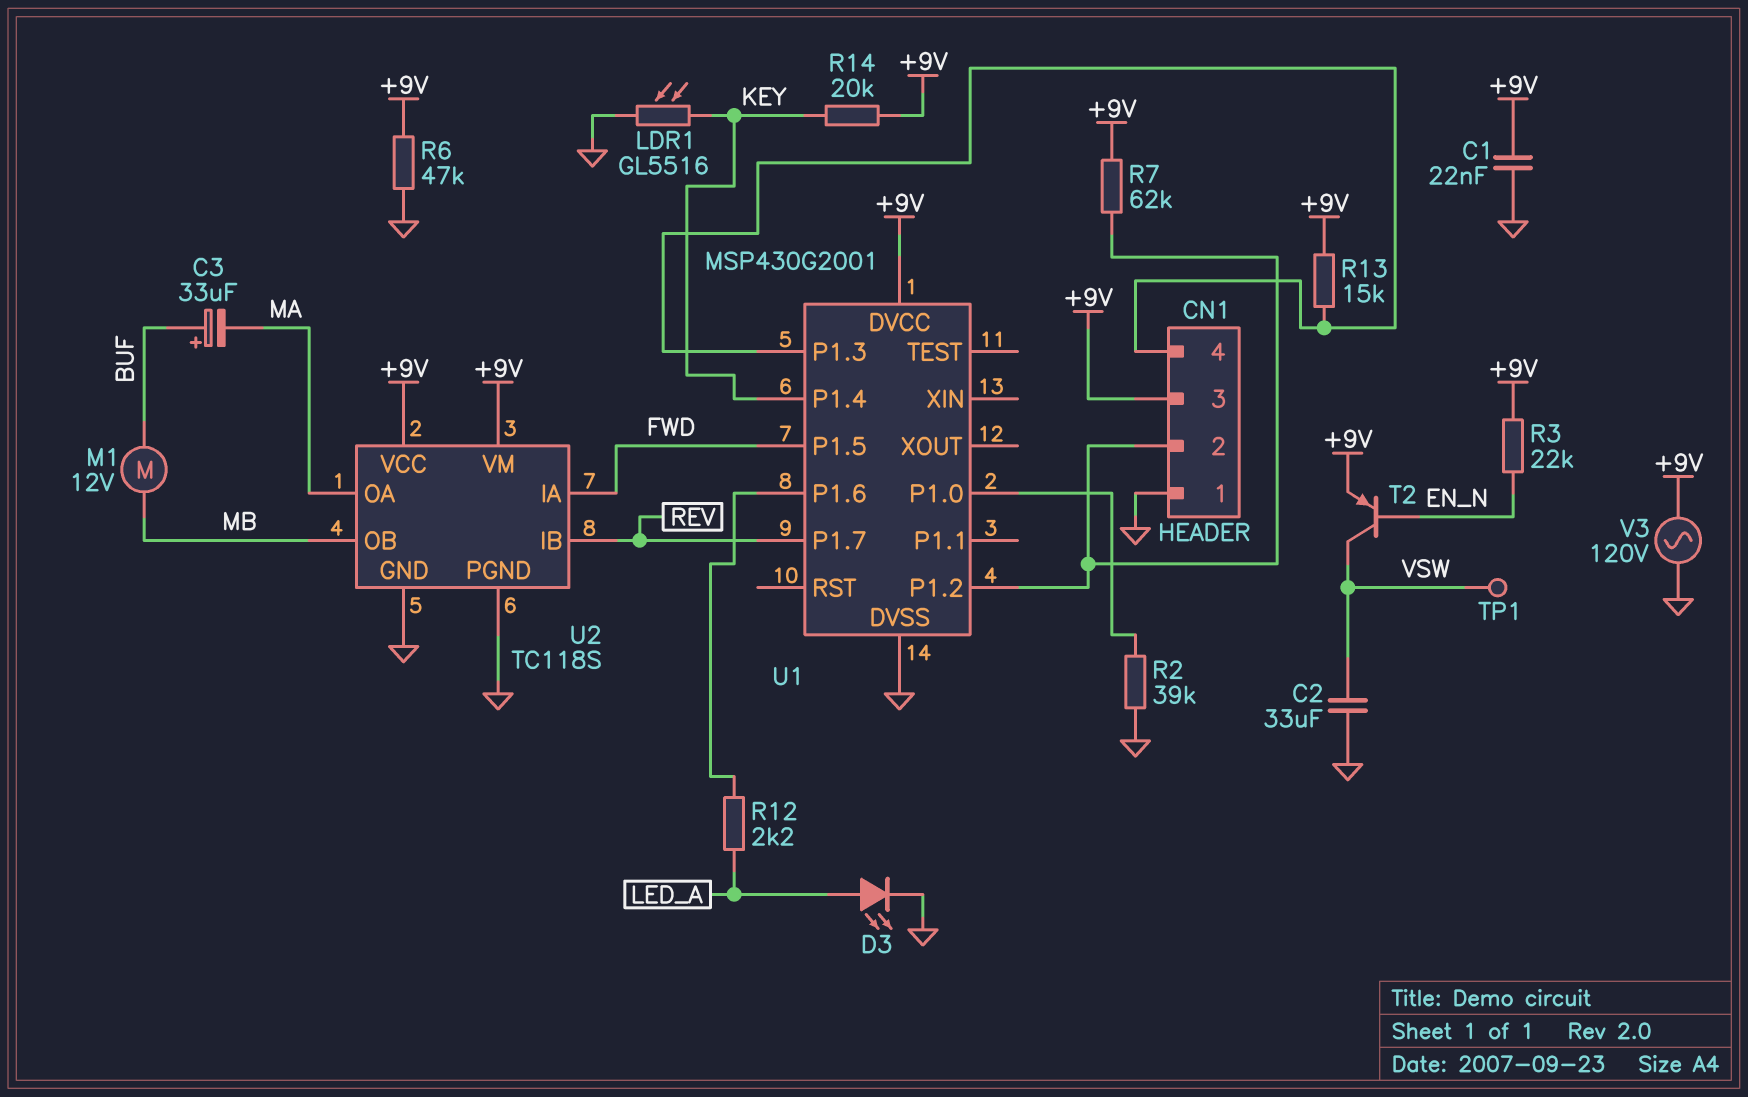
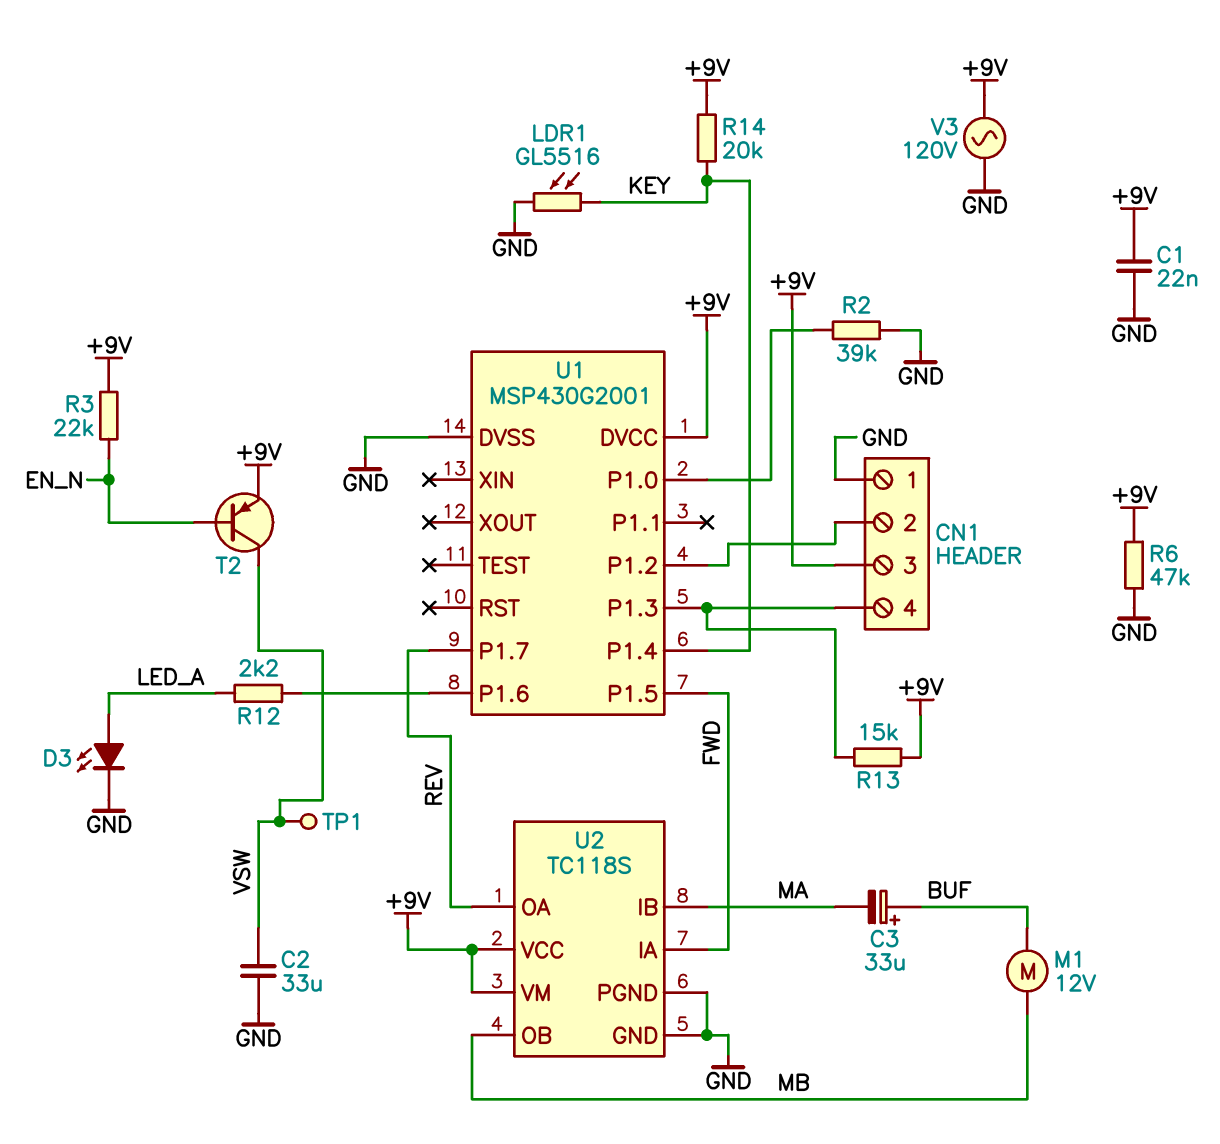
R7: 62k (+9V, CN1/2) -> none
U2 pin IB: REV -> MA
U2 pin OA: MA -> REV

